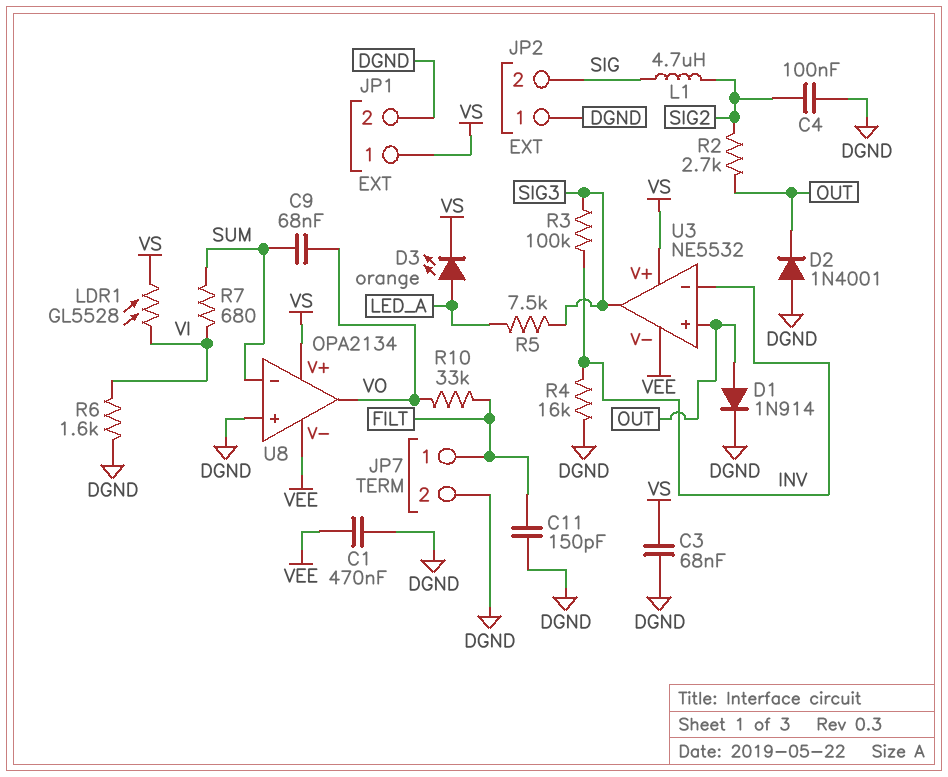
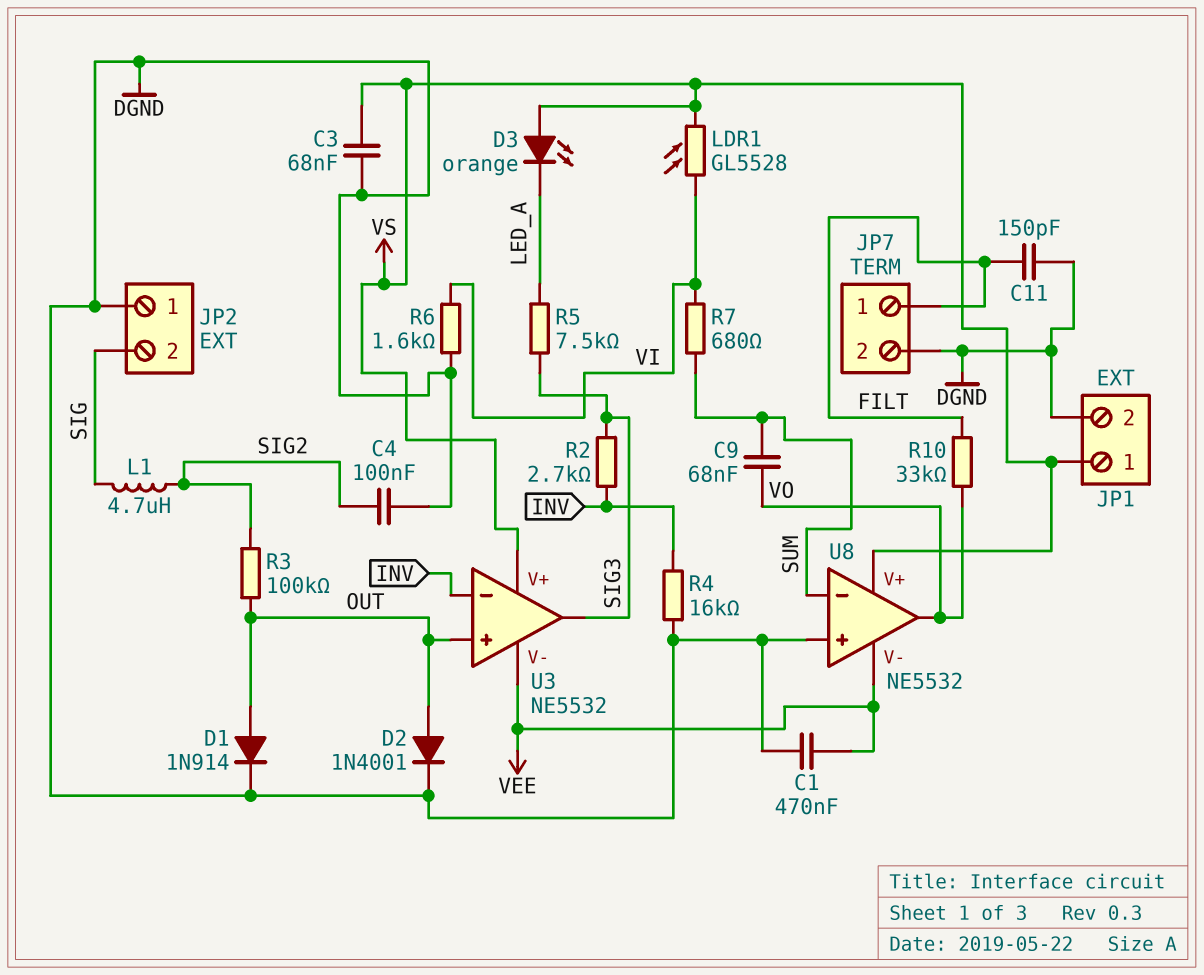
D2: diode 1N4001 (A DGND, K OUT) -> diode 1N4001 (A OUT, K DGND)
D3: LED orange (A LED_A, K VS) -> LED orange (A VS, K LED_A)
R2: 2.7k (OUT, SIG2) -> 2.7k (INV, SIG3)
R3: 100k (INV, SIG3) -> 100k (OUT, SIG2)
U8: OPA2134 -> NE5532

